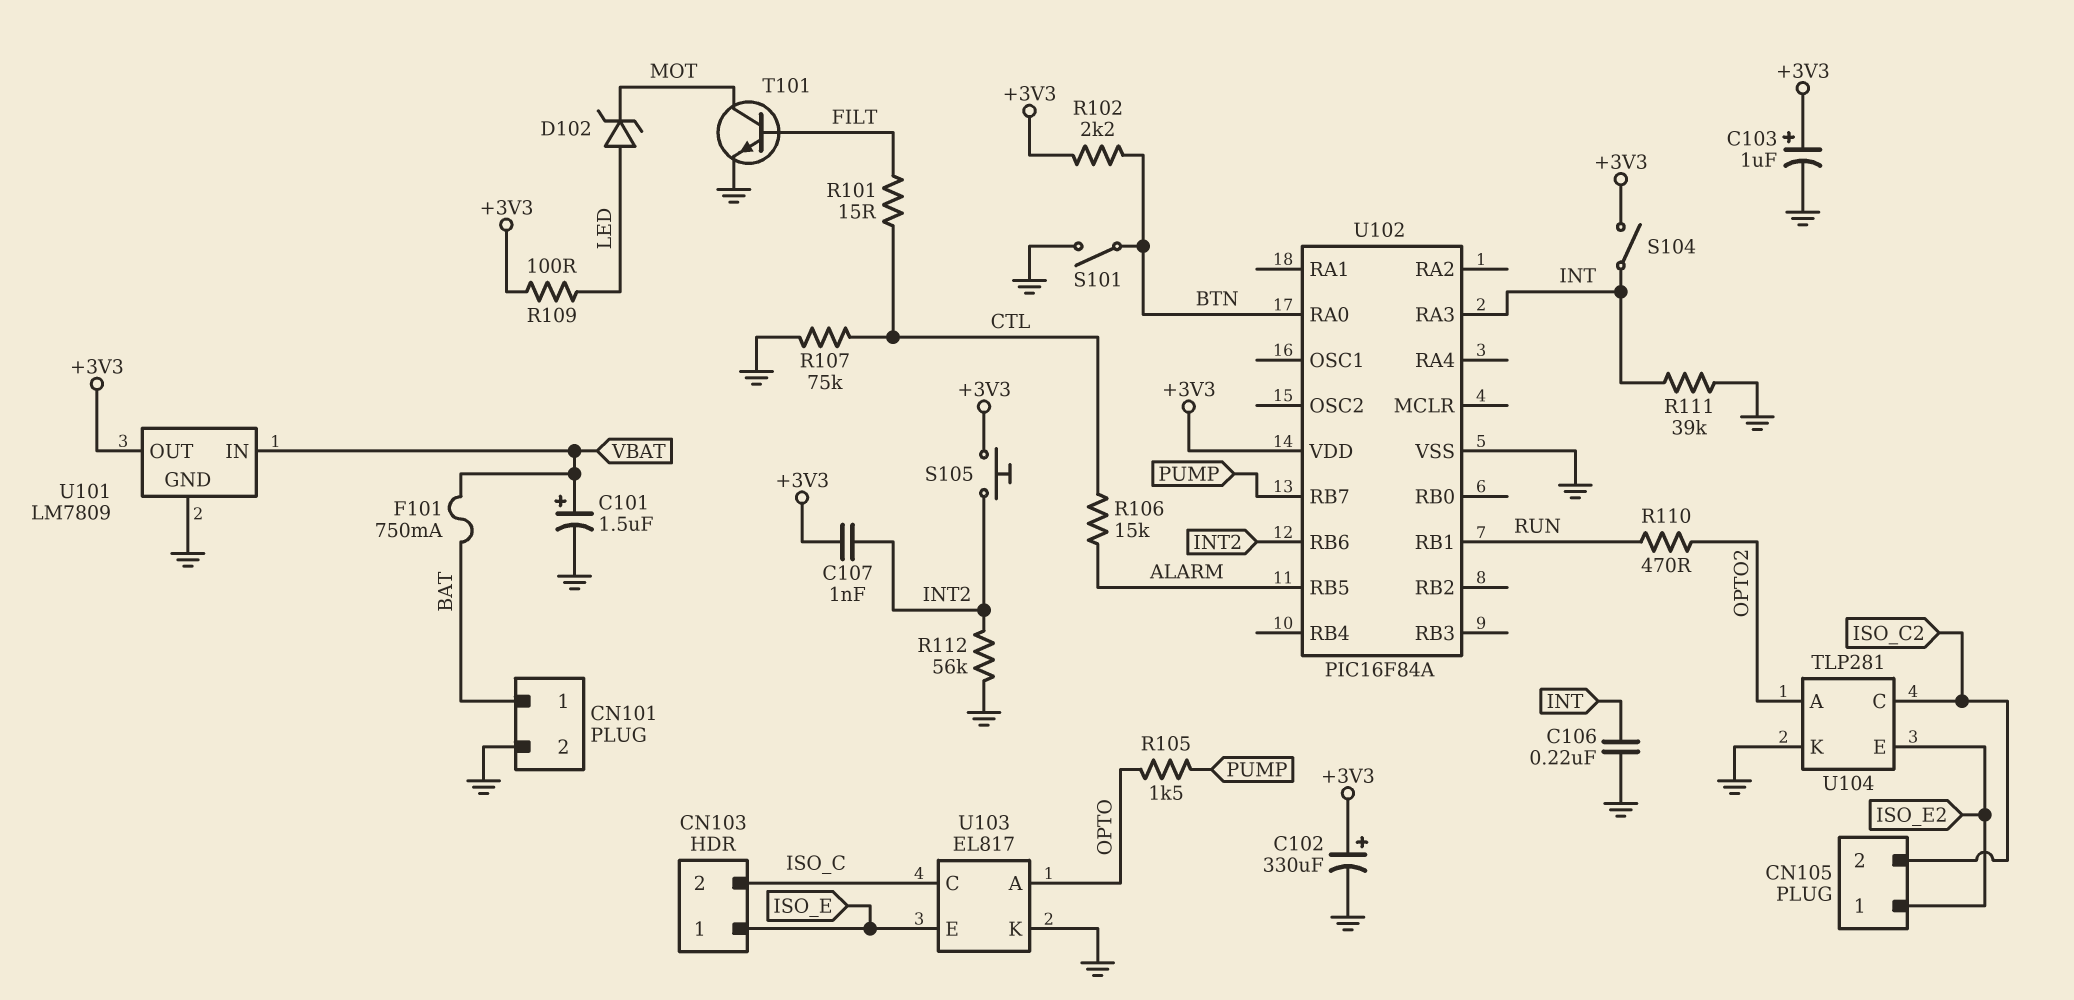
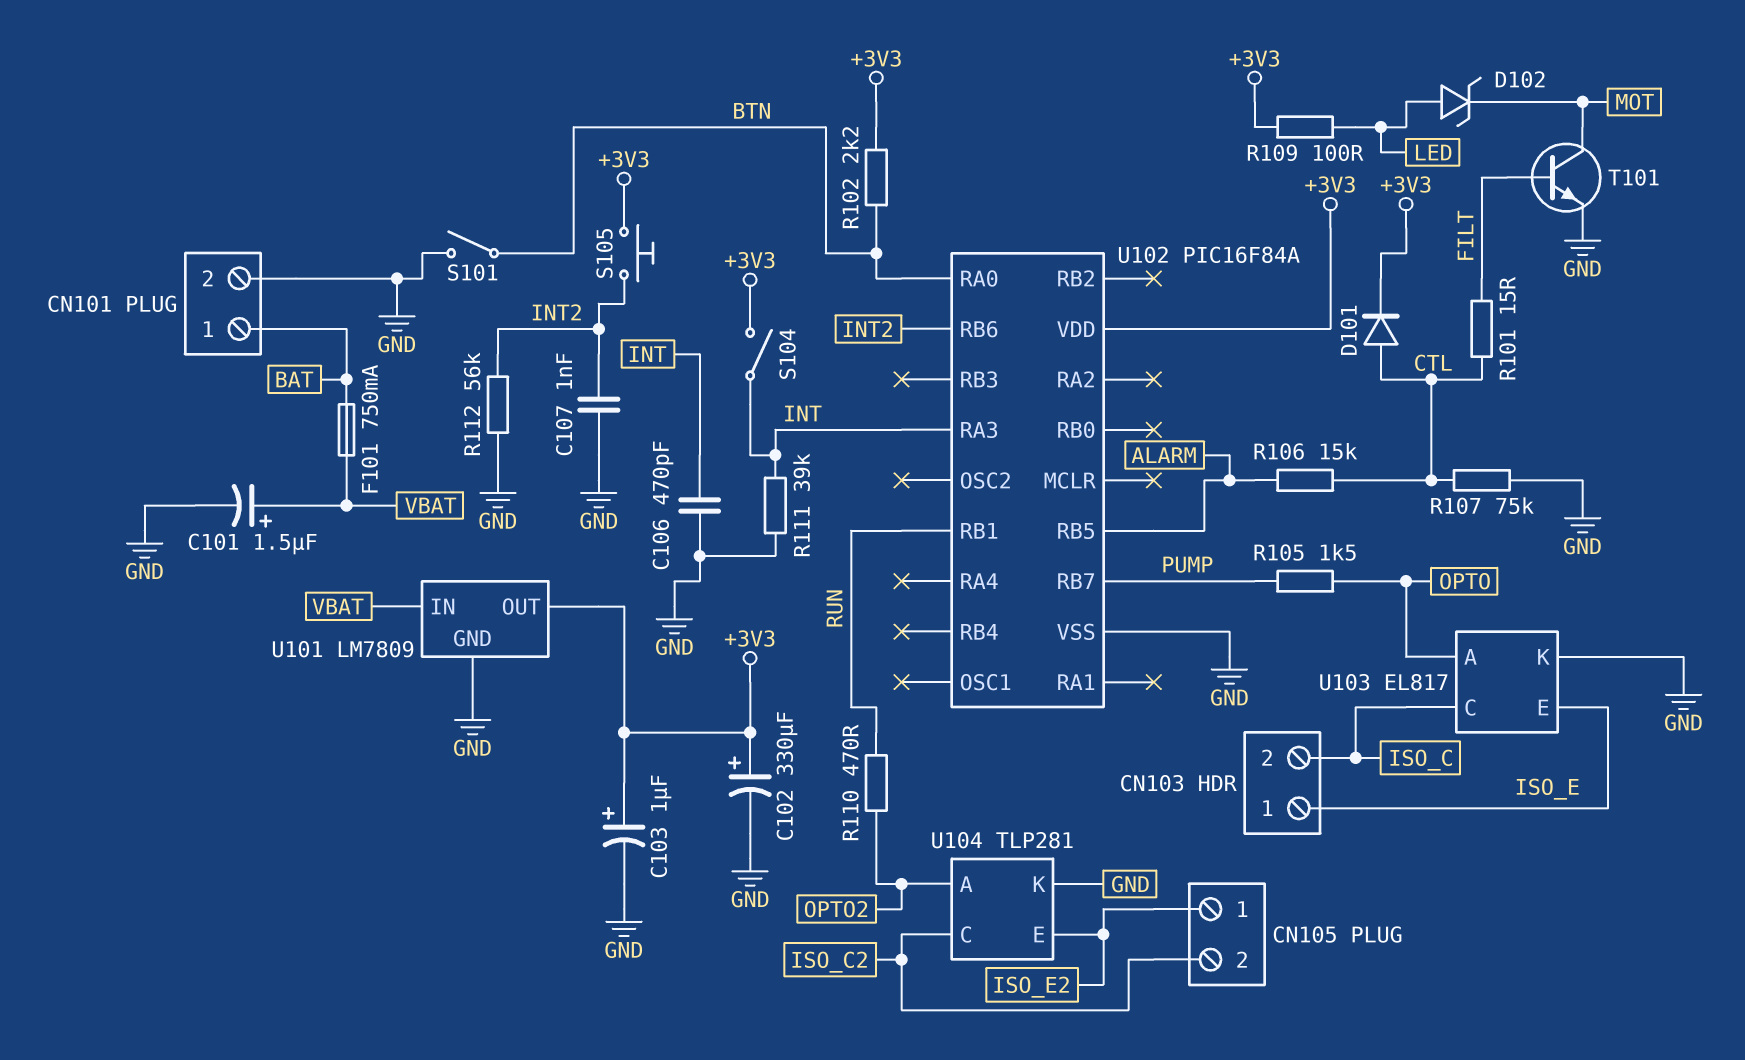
C106: 220nF (GND, INT) -> 470pF (GND, INT)
C107: 1nF (+3V3, INT2) -> 1nF (GND, INT2)
D101: none -> diode (A CTL, K +3V3)

